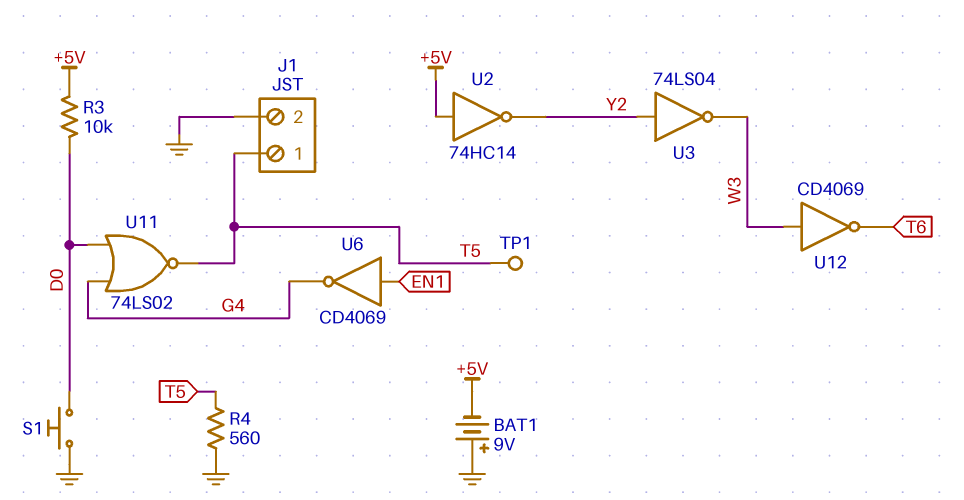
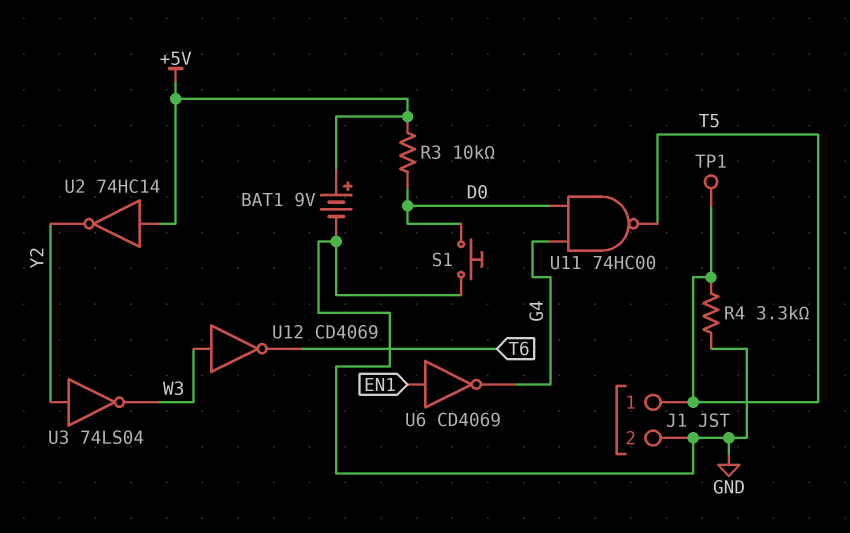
BAT1: 9V (plus GND, minus +5V) -> 9V (plus +5V, minus GND)
R4: 560 (GND, T5) -> 3.3k (GND, T5)
U11: NOR 74LS02 (in D0, in G4, out T5) -> NAND 74HC00 (in D0, in G4, out T5)

